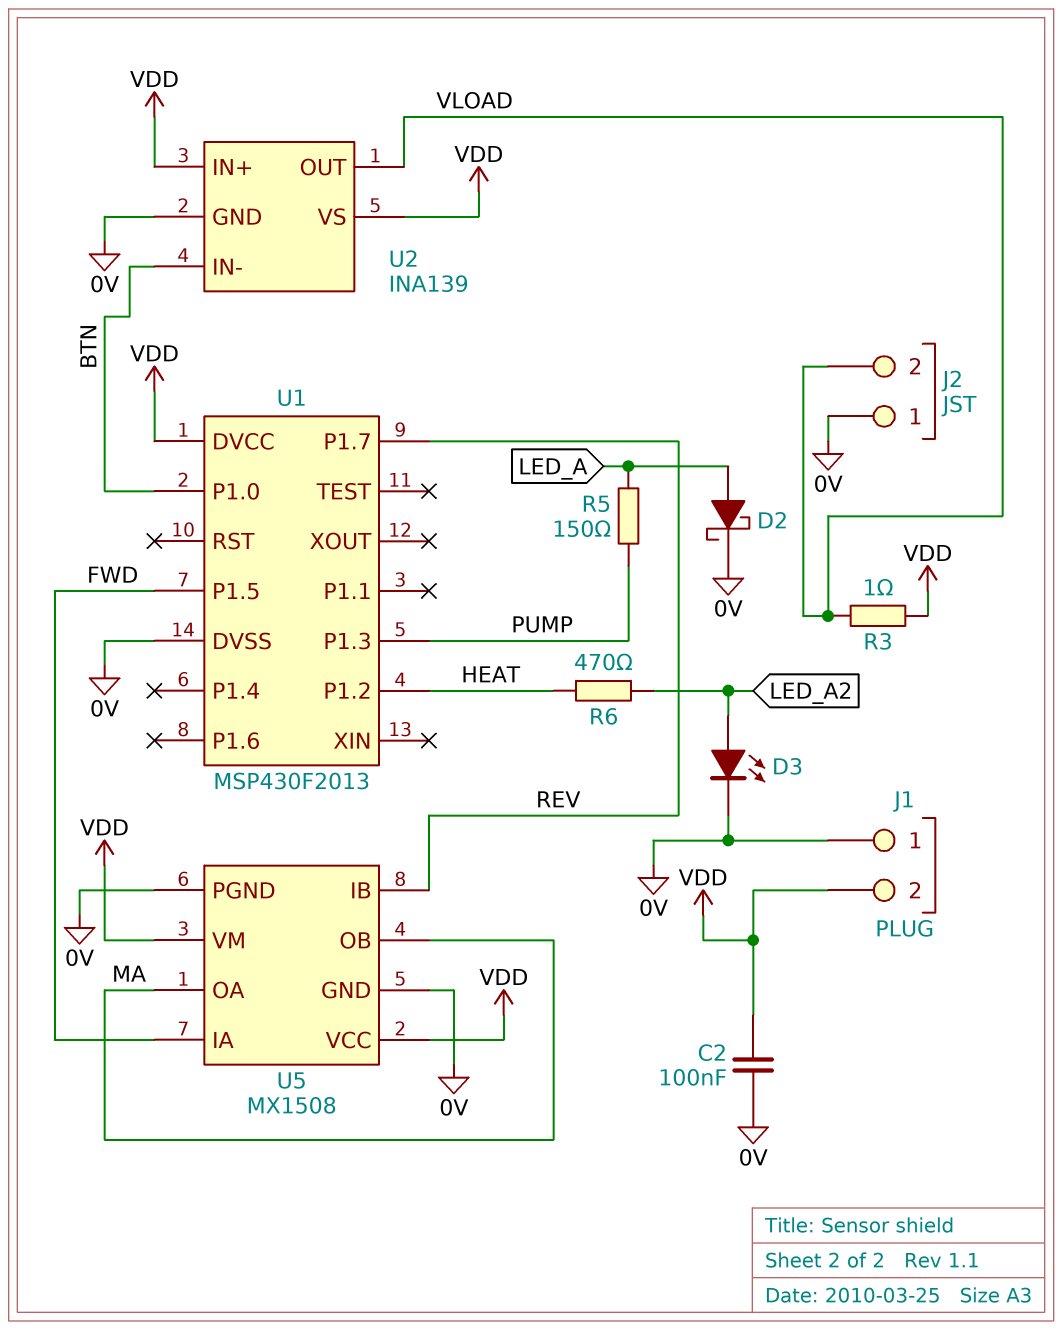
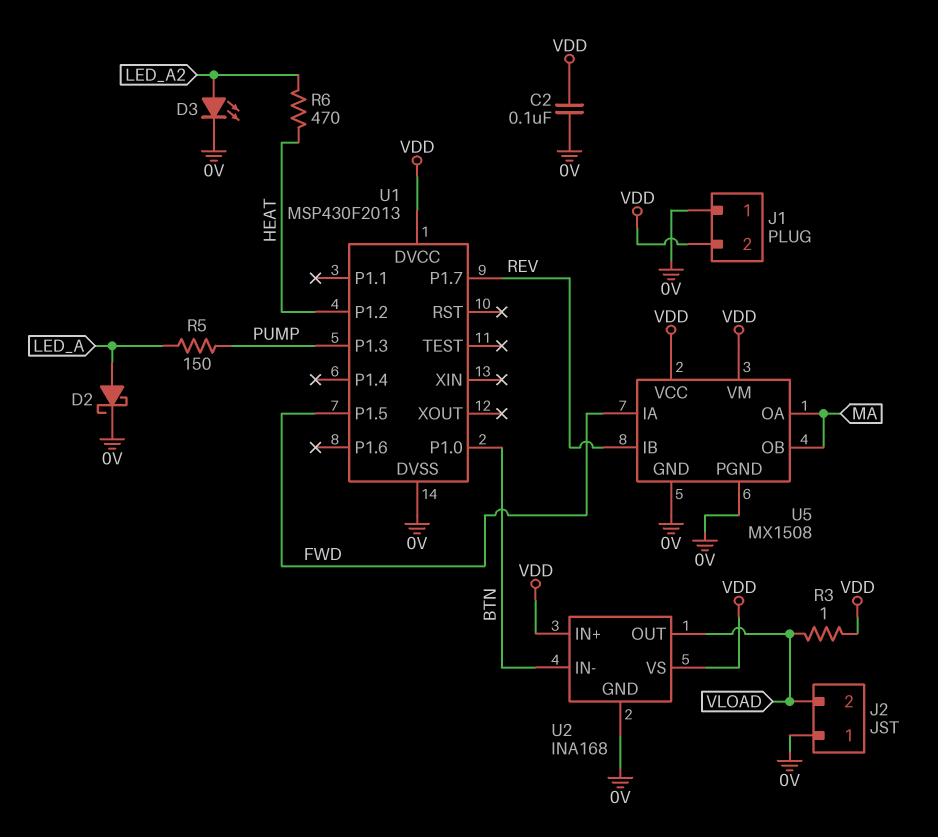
U2: INA139 -> INA168

